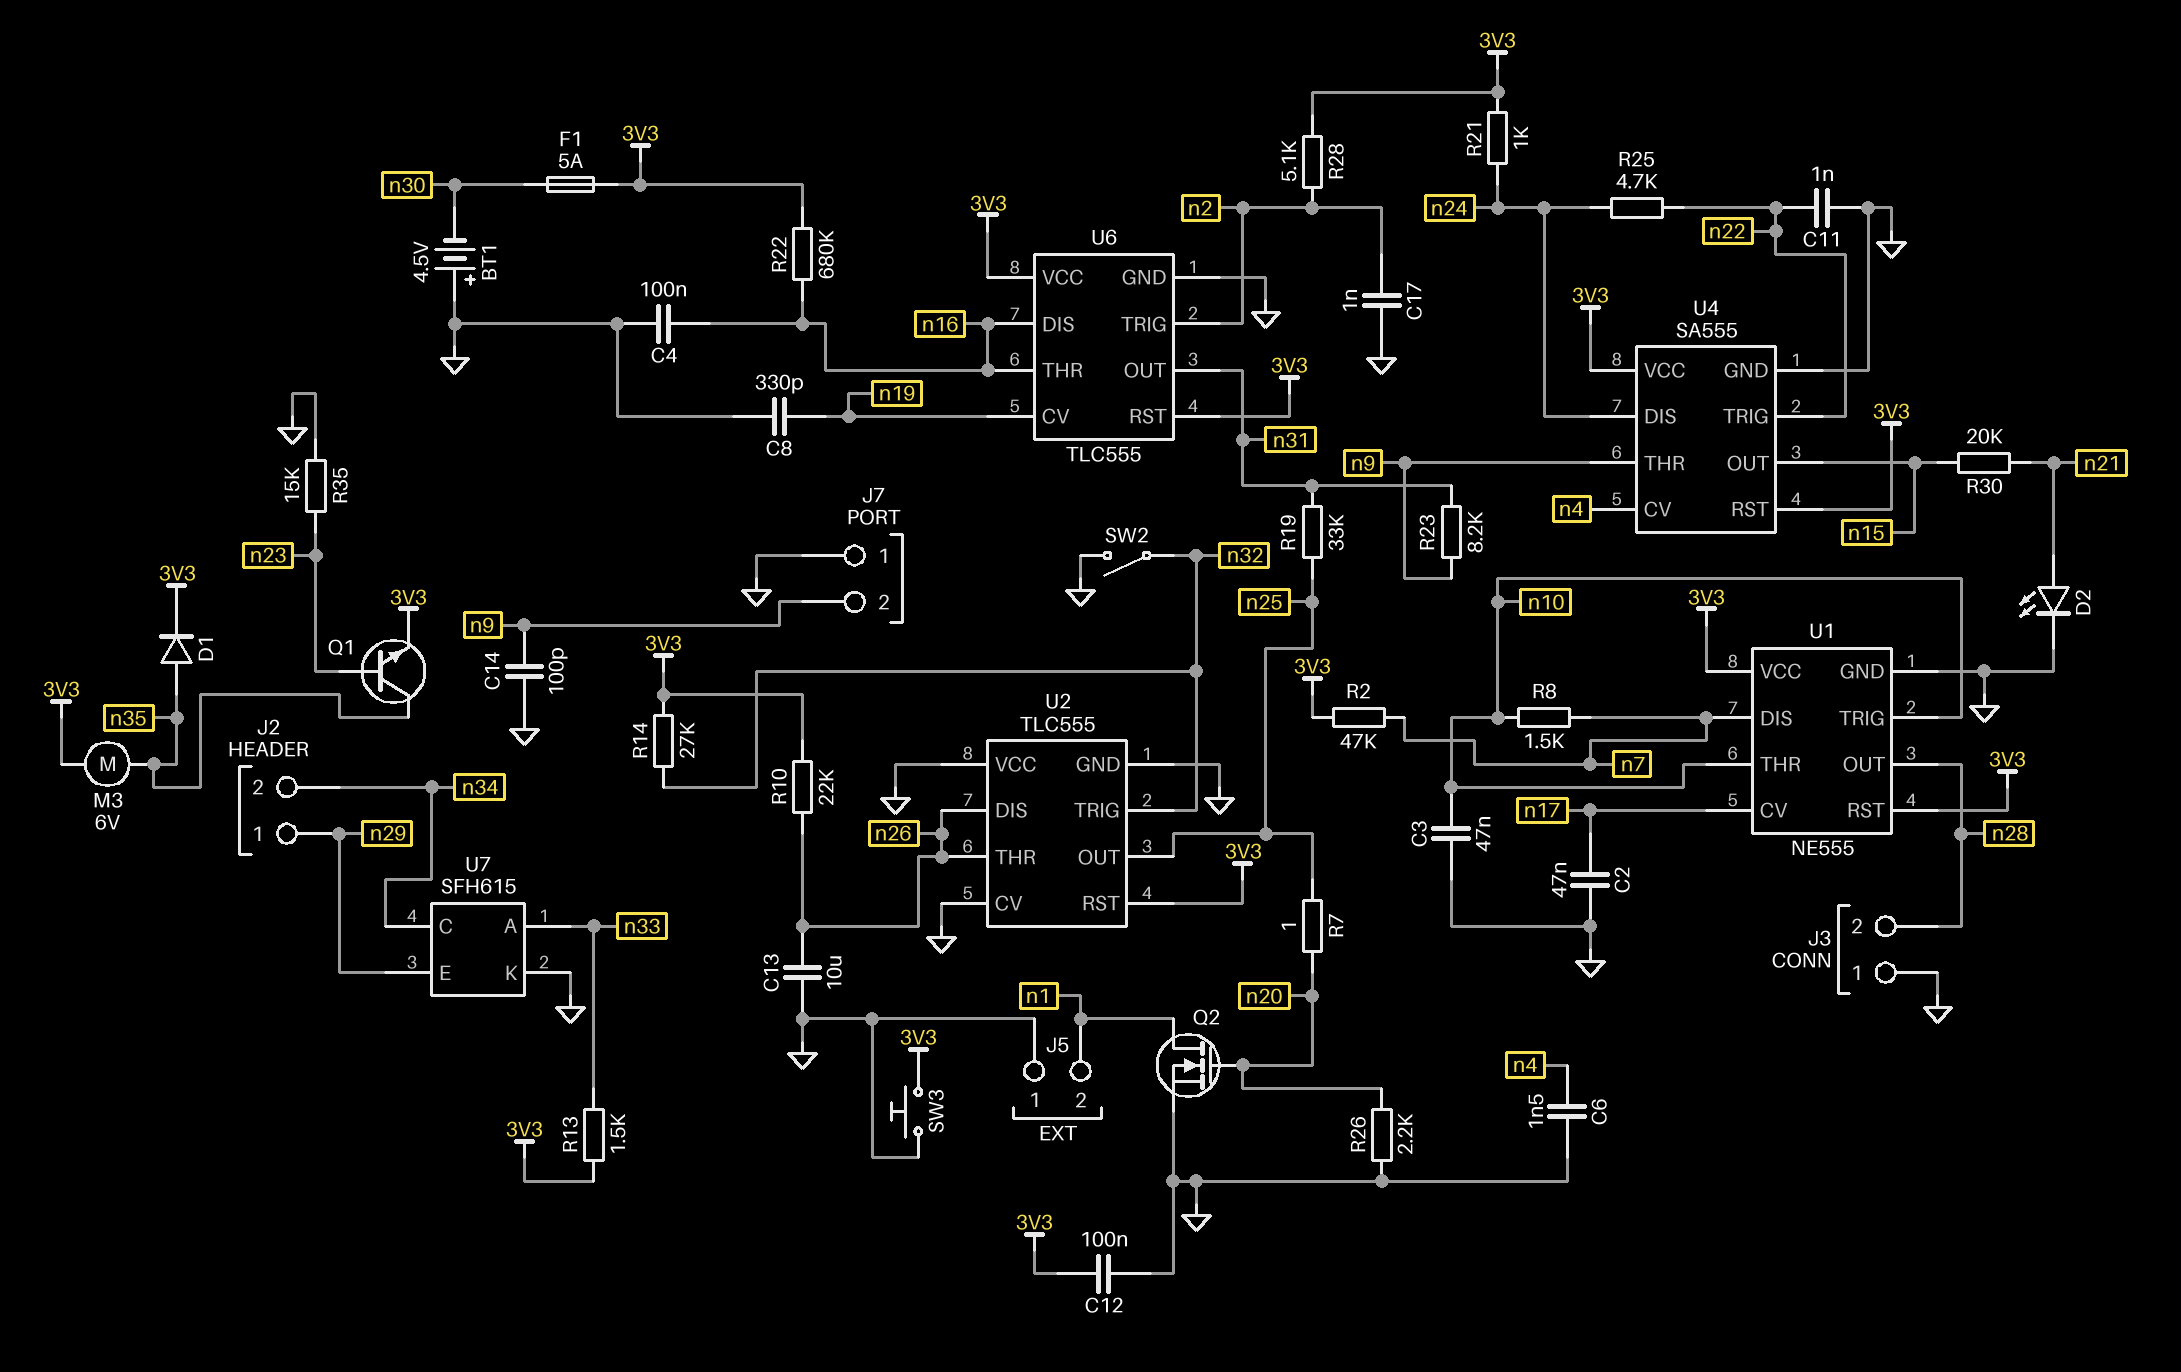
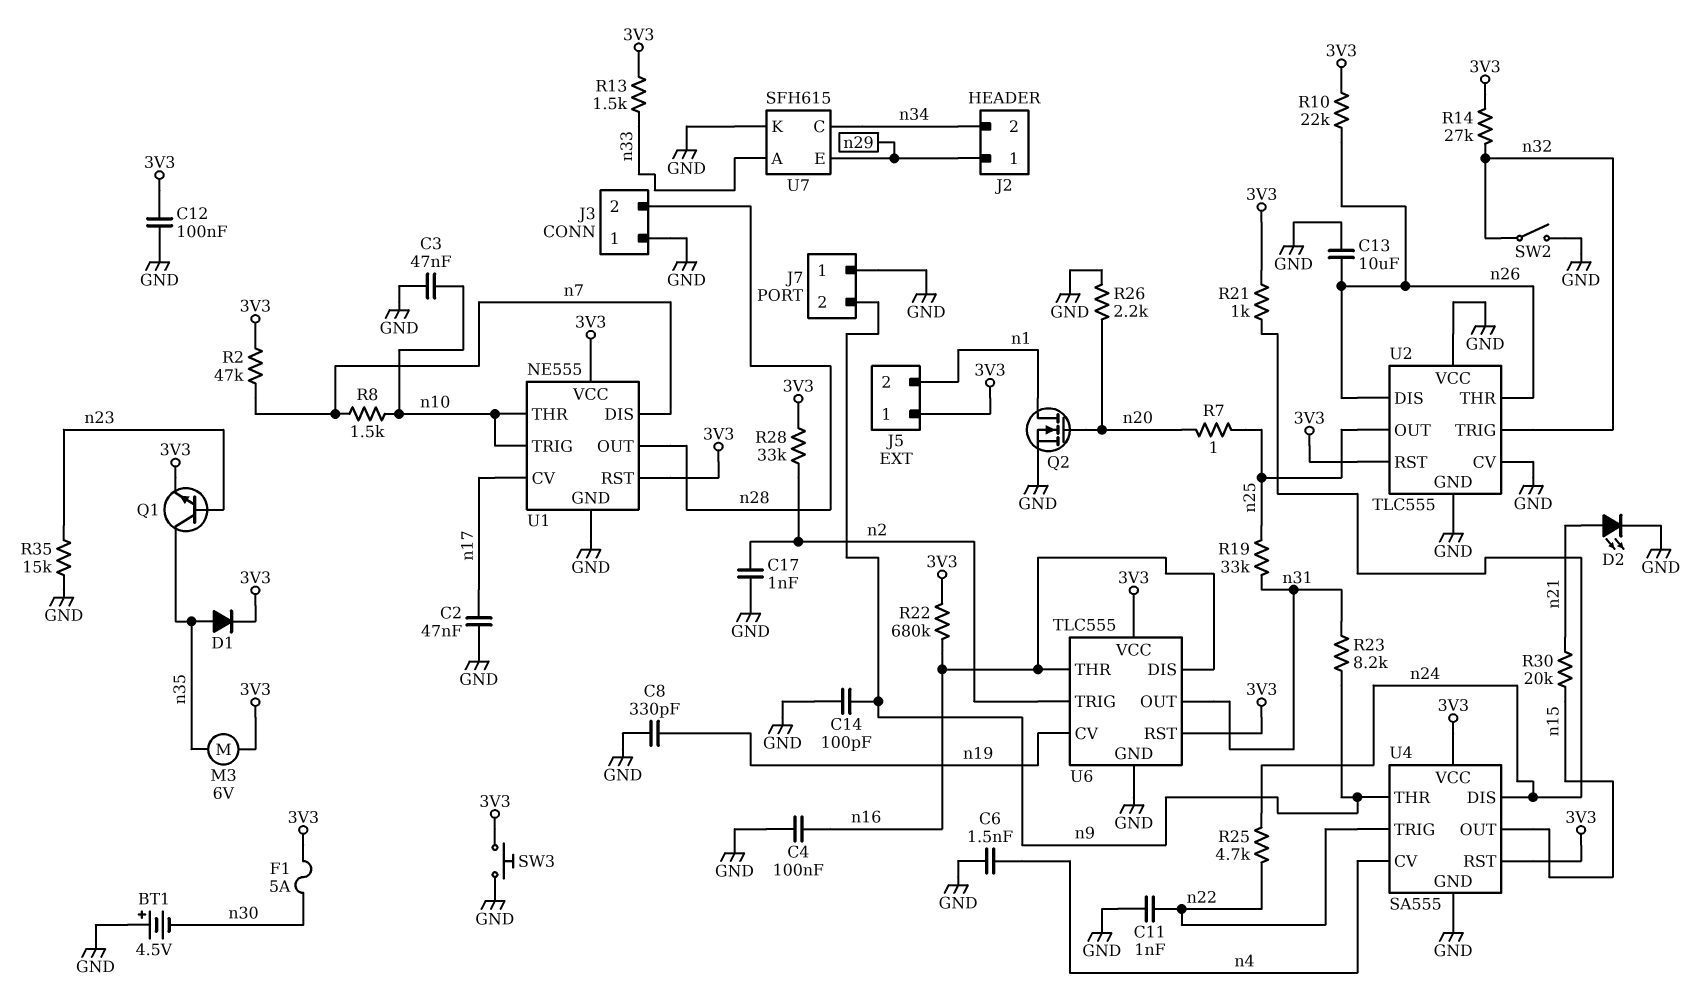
J5 pin 1: GND -> 3V3
R28: 5.1k (3V3, n2) -> 33k (3V3, n2)

